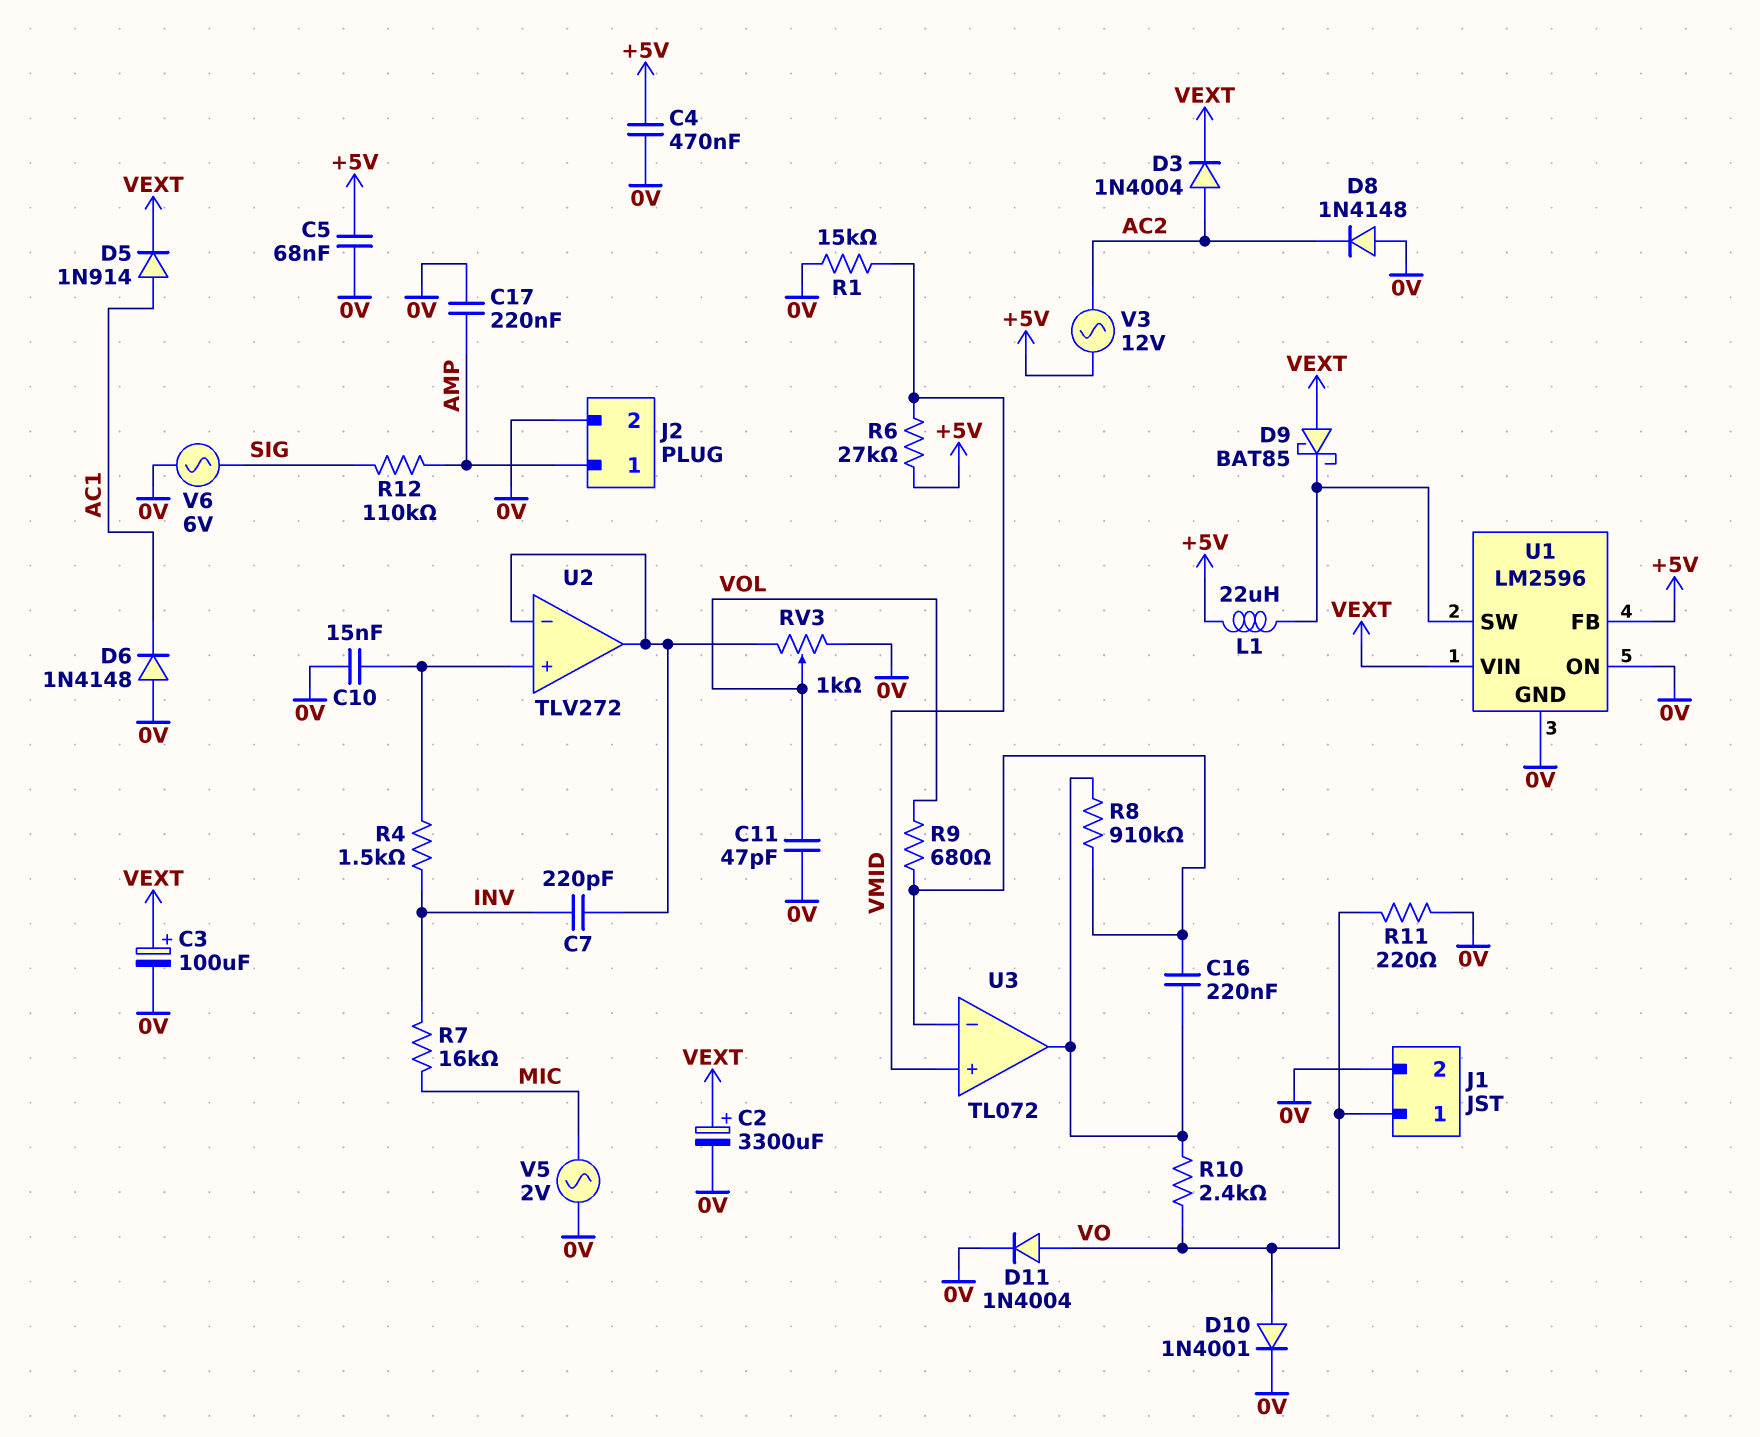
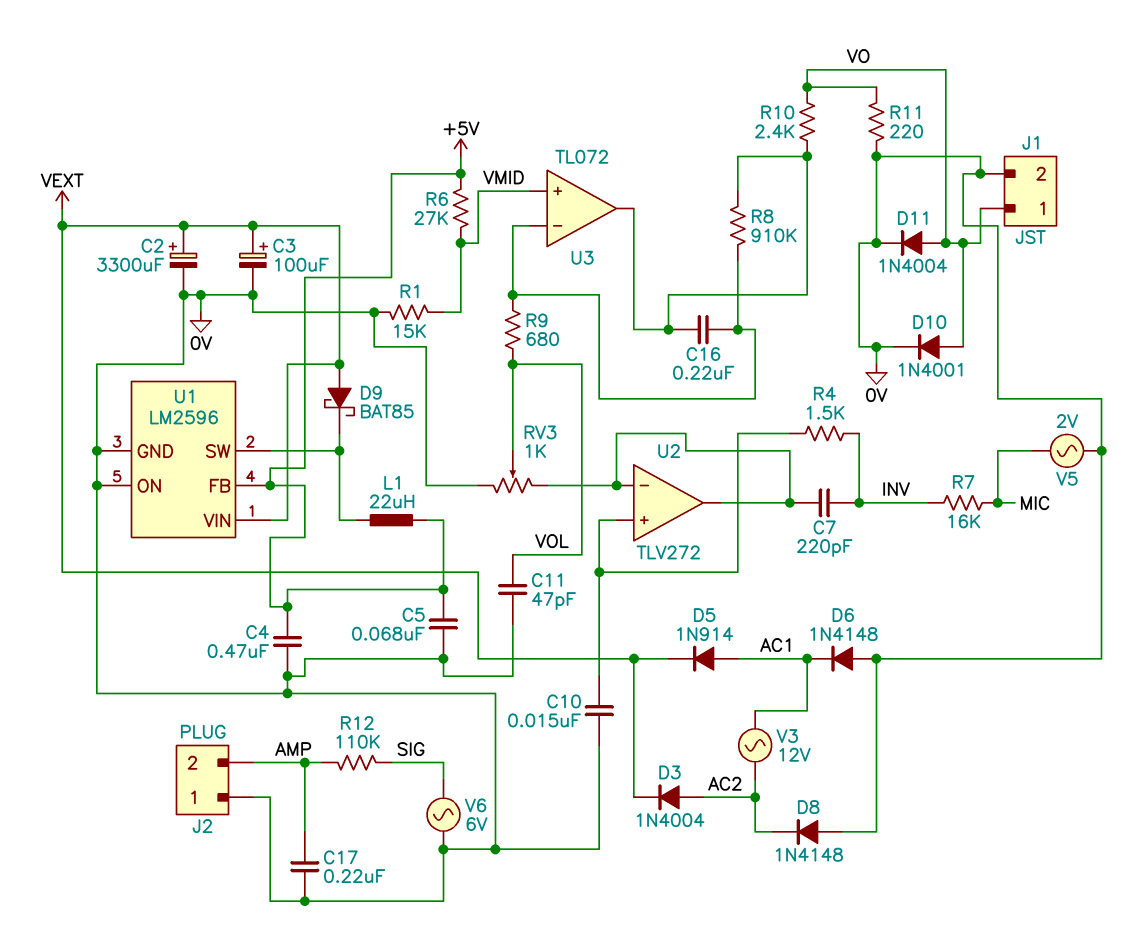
J2 pin 1: AMP -> 0V
J2 pin 2: 0V -> AMP
V3: AC 12V (+5V, AC2) -> AC 12V (AC1, AC2)

